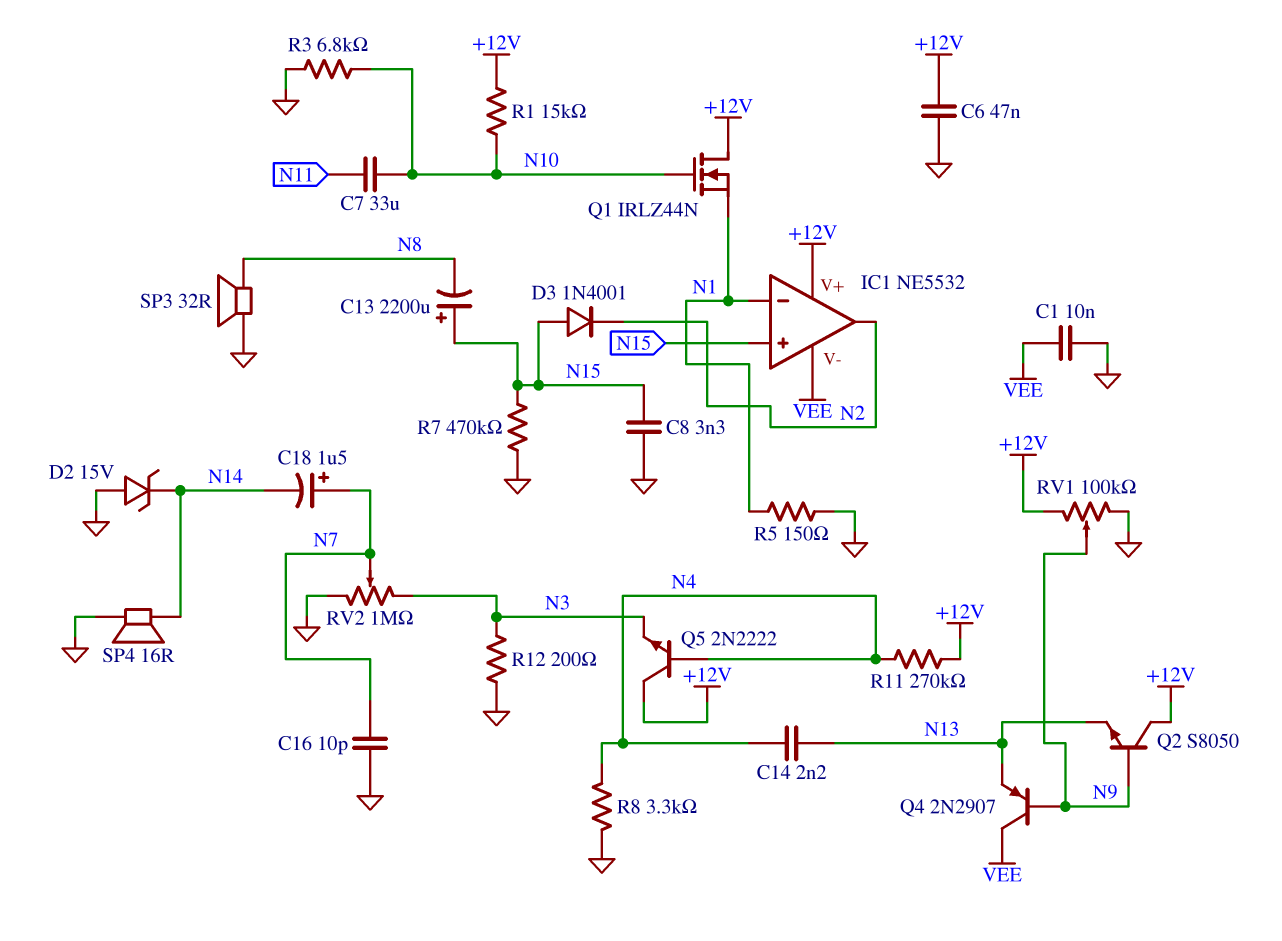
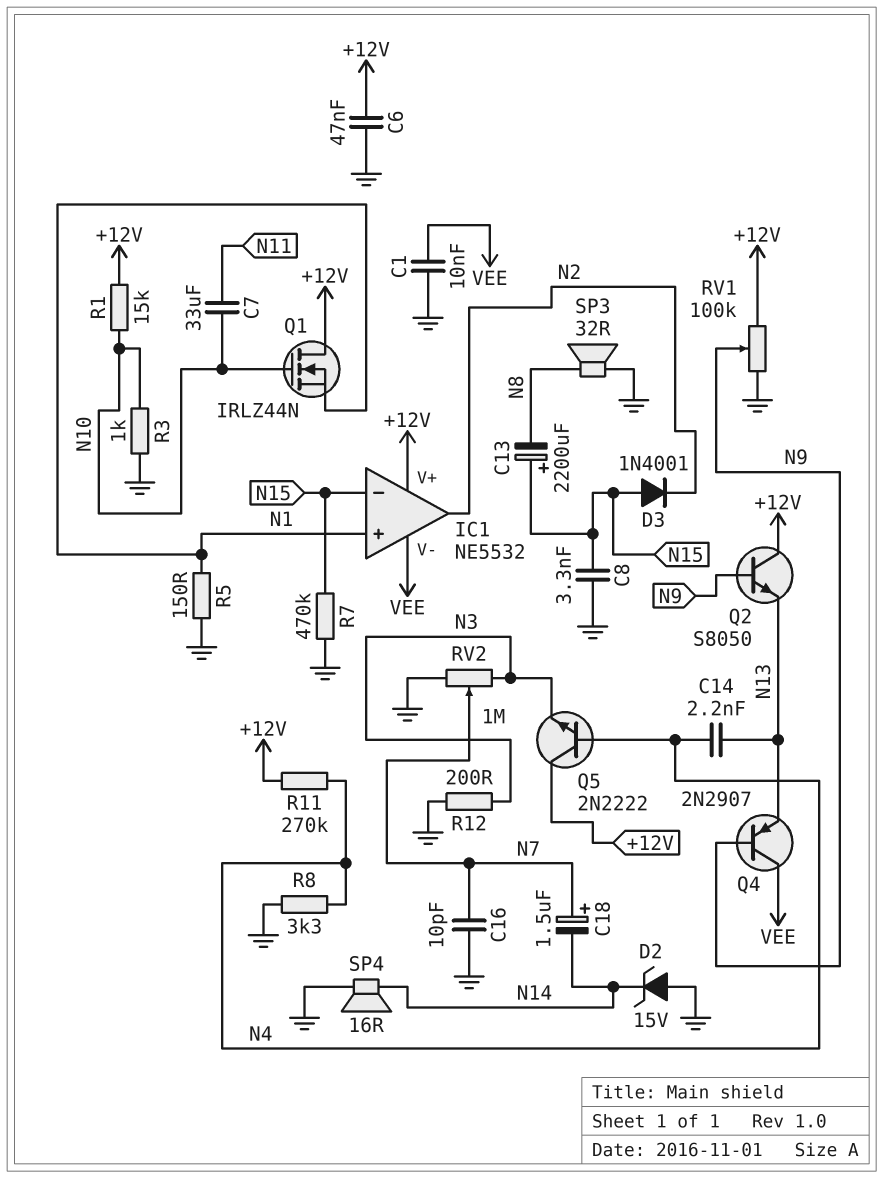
IC1 pin in+: N15 -> N1
IC1 pin in-: N1 -> N15
R3: 6.8k (GND, N10) -> 1k (GND, N10)

